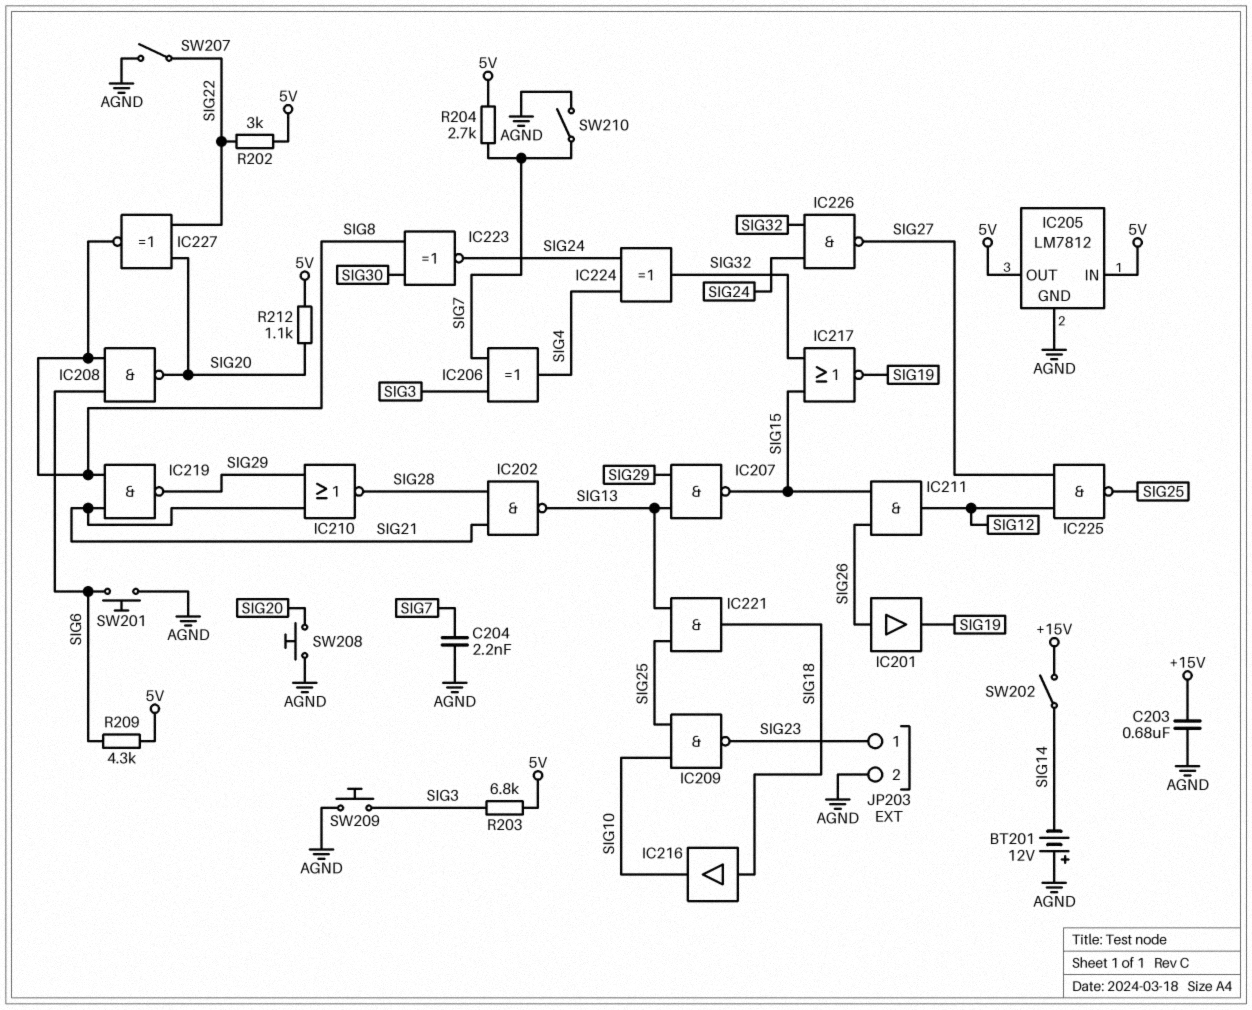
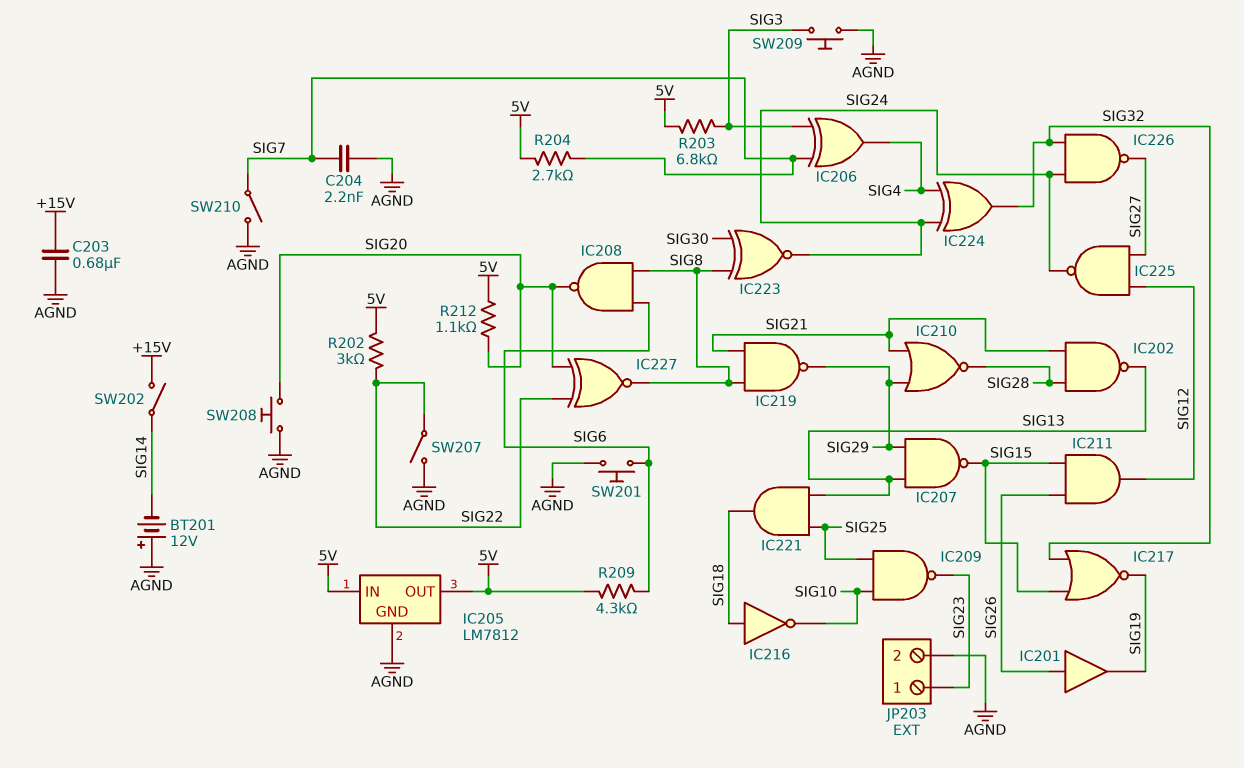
IC216: buffer (in SIG18, out SIG10) -> NOT (in SIG18, out SIG10)
IC225: NAND (in SIG12, in SIG27, out SIG25) -> NAND (in SIG12, in SIG27, out SIG24)

